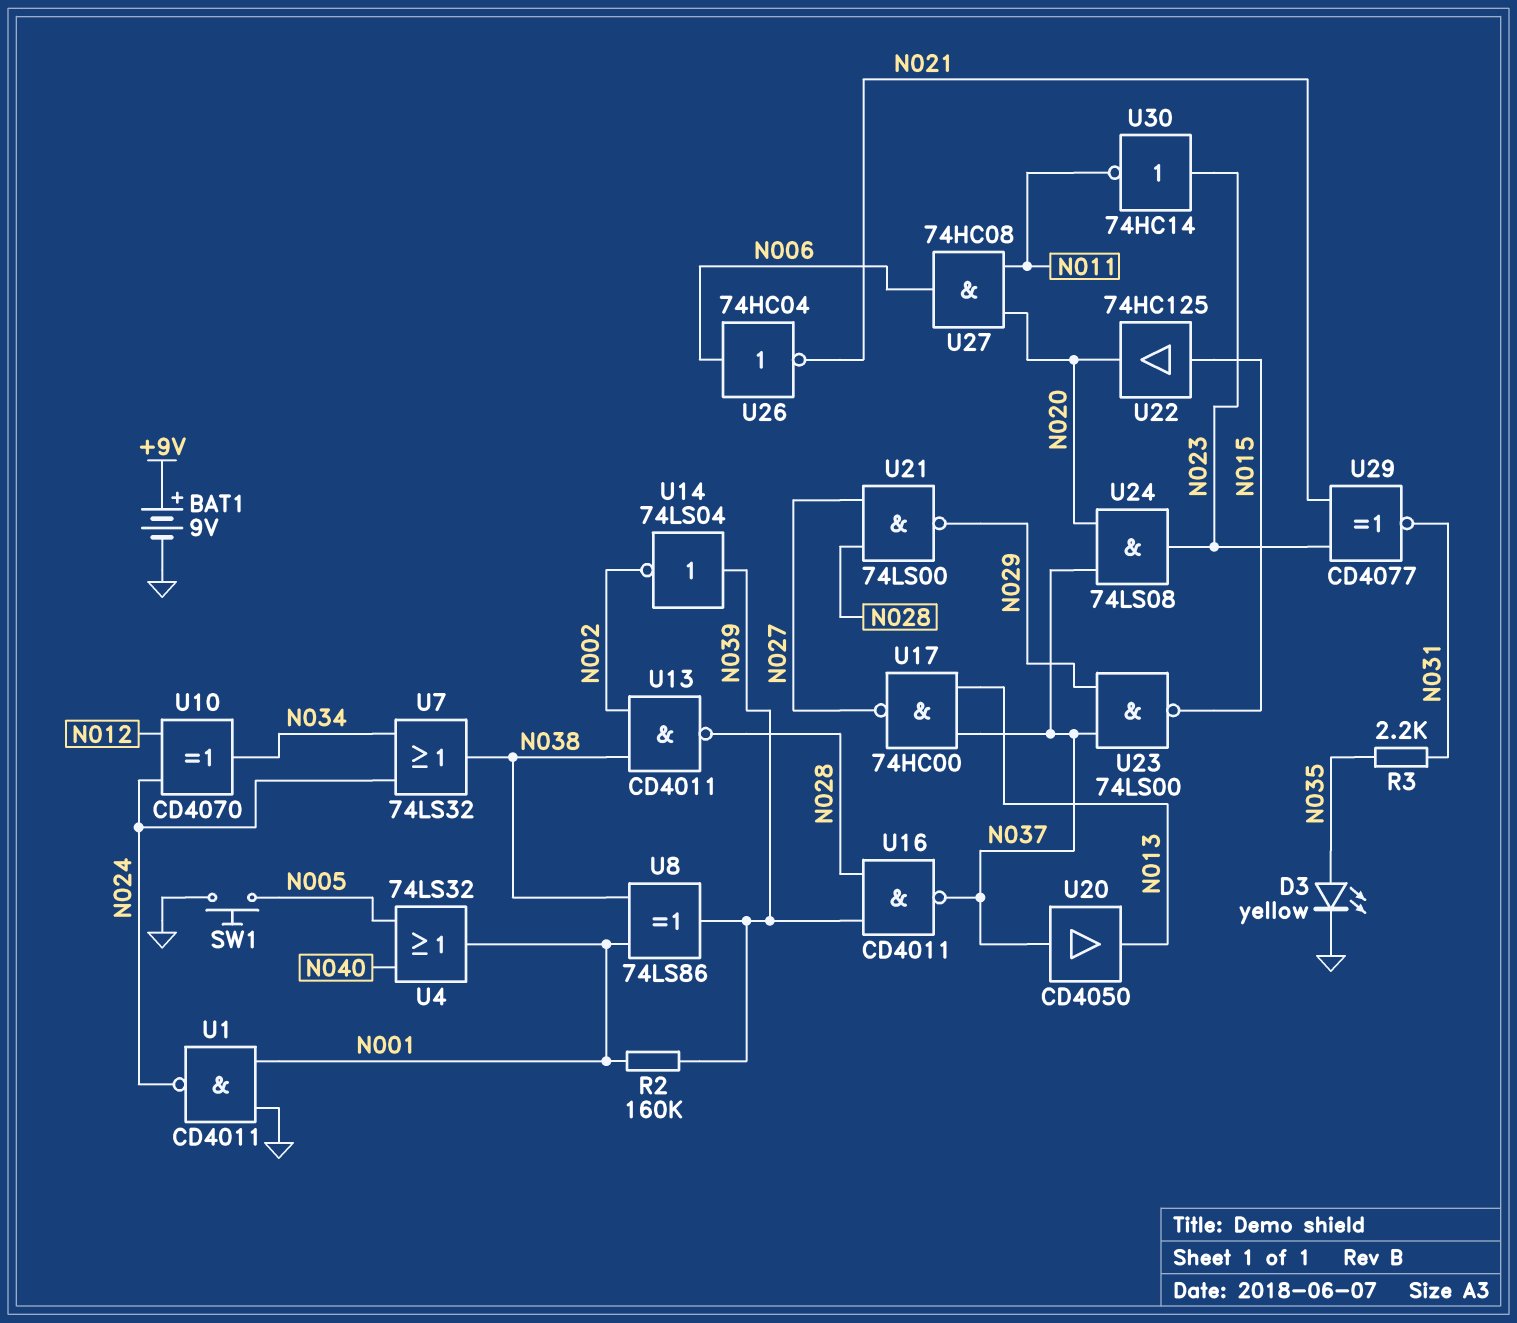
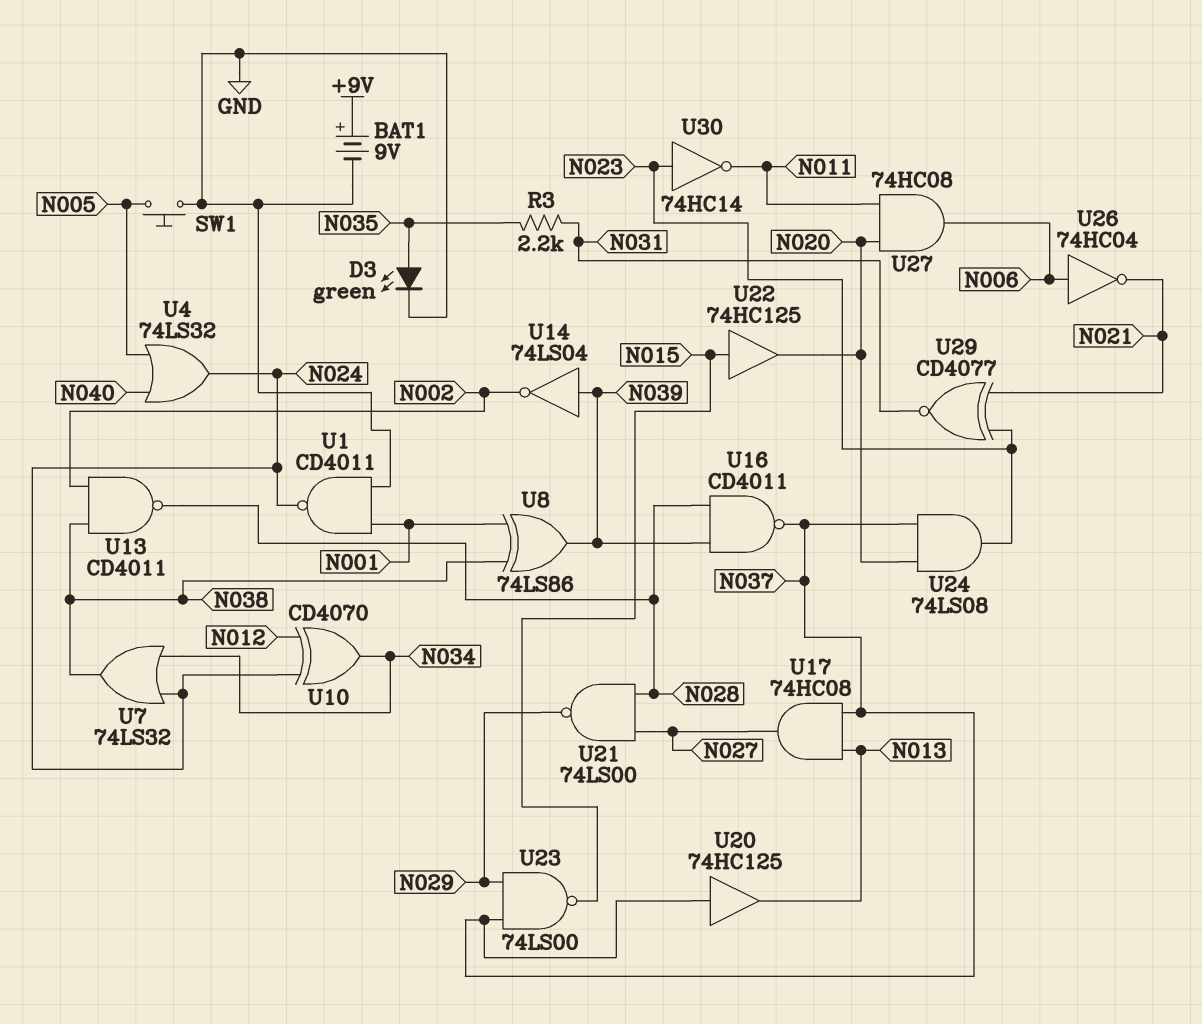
D3: LED yellow (A N035, K GND) -> LED green (A N035, K GND)
R2: 160k (N001, N039) -> none
U4: OR 74LS32 (in N005, in N040, out N001) -> OR 74LS32 (in N005, in N040, out N024)
U17: NAND 74HC00 (in N013, in N037, out N027) -> AND 74HC08 (in N013, in N037, out N027)
U20: buffer CD4050 (in N037, out N013) -> buffer 74HC125 (in N037, out N013)

